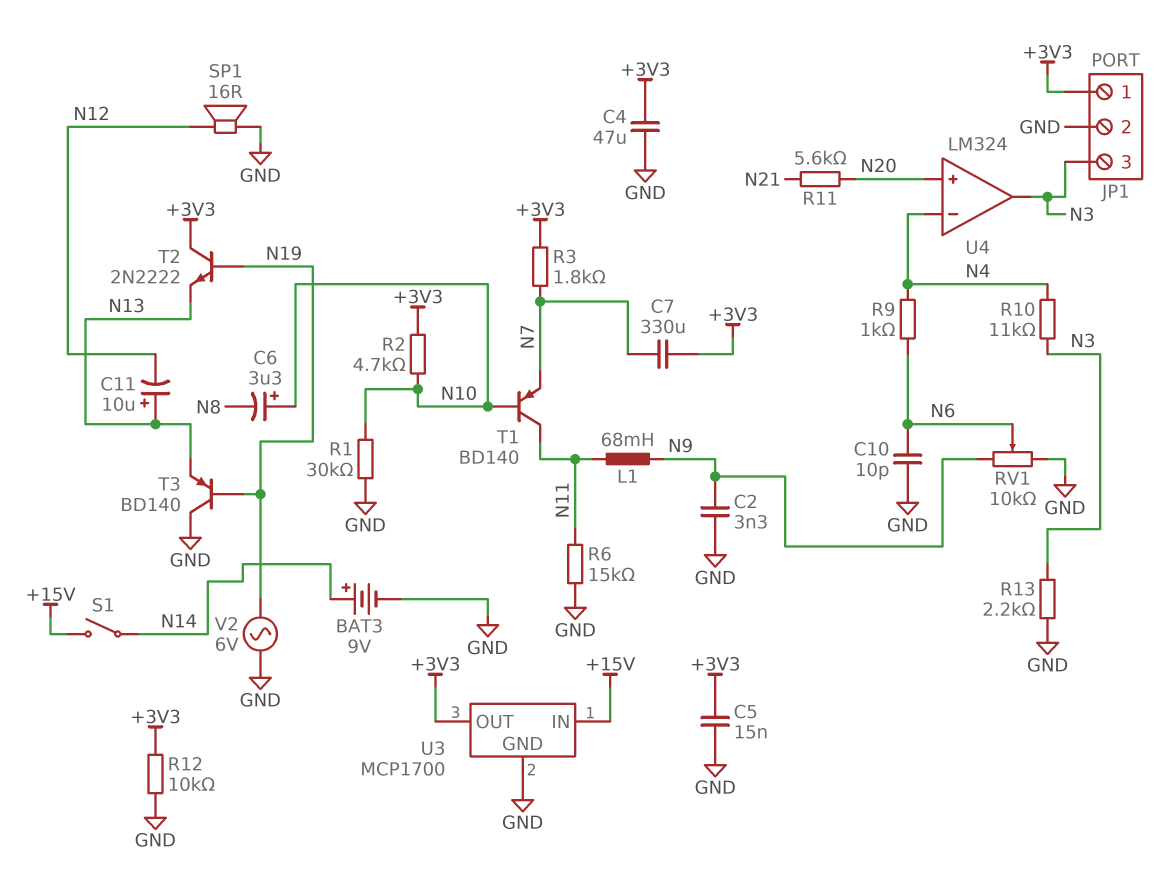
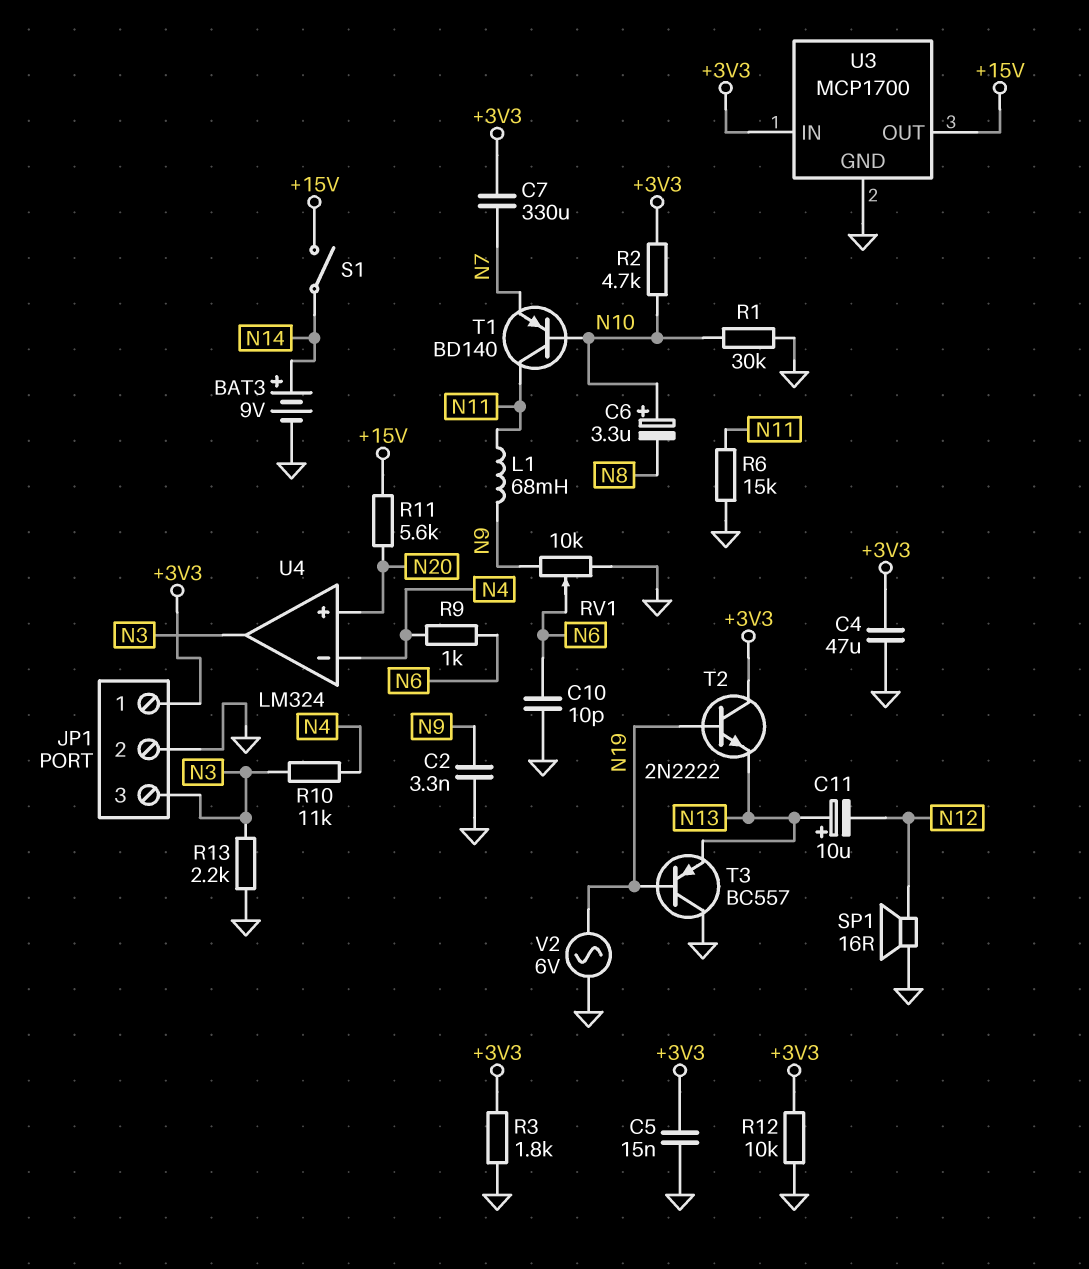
R3: 1.8k (+3V3, N7) -> 1.8k (+3V3, GND)
R11: 5.6k (N20, N21) -> 5.6k (+15V, N20)
T3: PNP BD140 (B N19, C GND, E N13) -> PNP BC557 (B N19, C GND, E N13)
U3 pin IN: +15V -> +3V3
U3 pin OUT: +3V3 -> +15V

